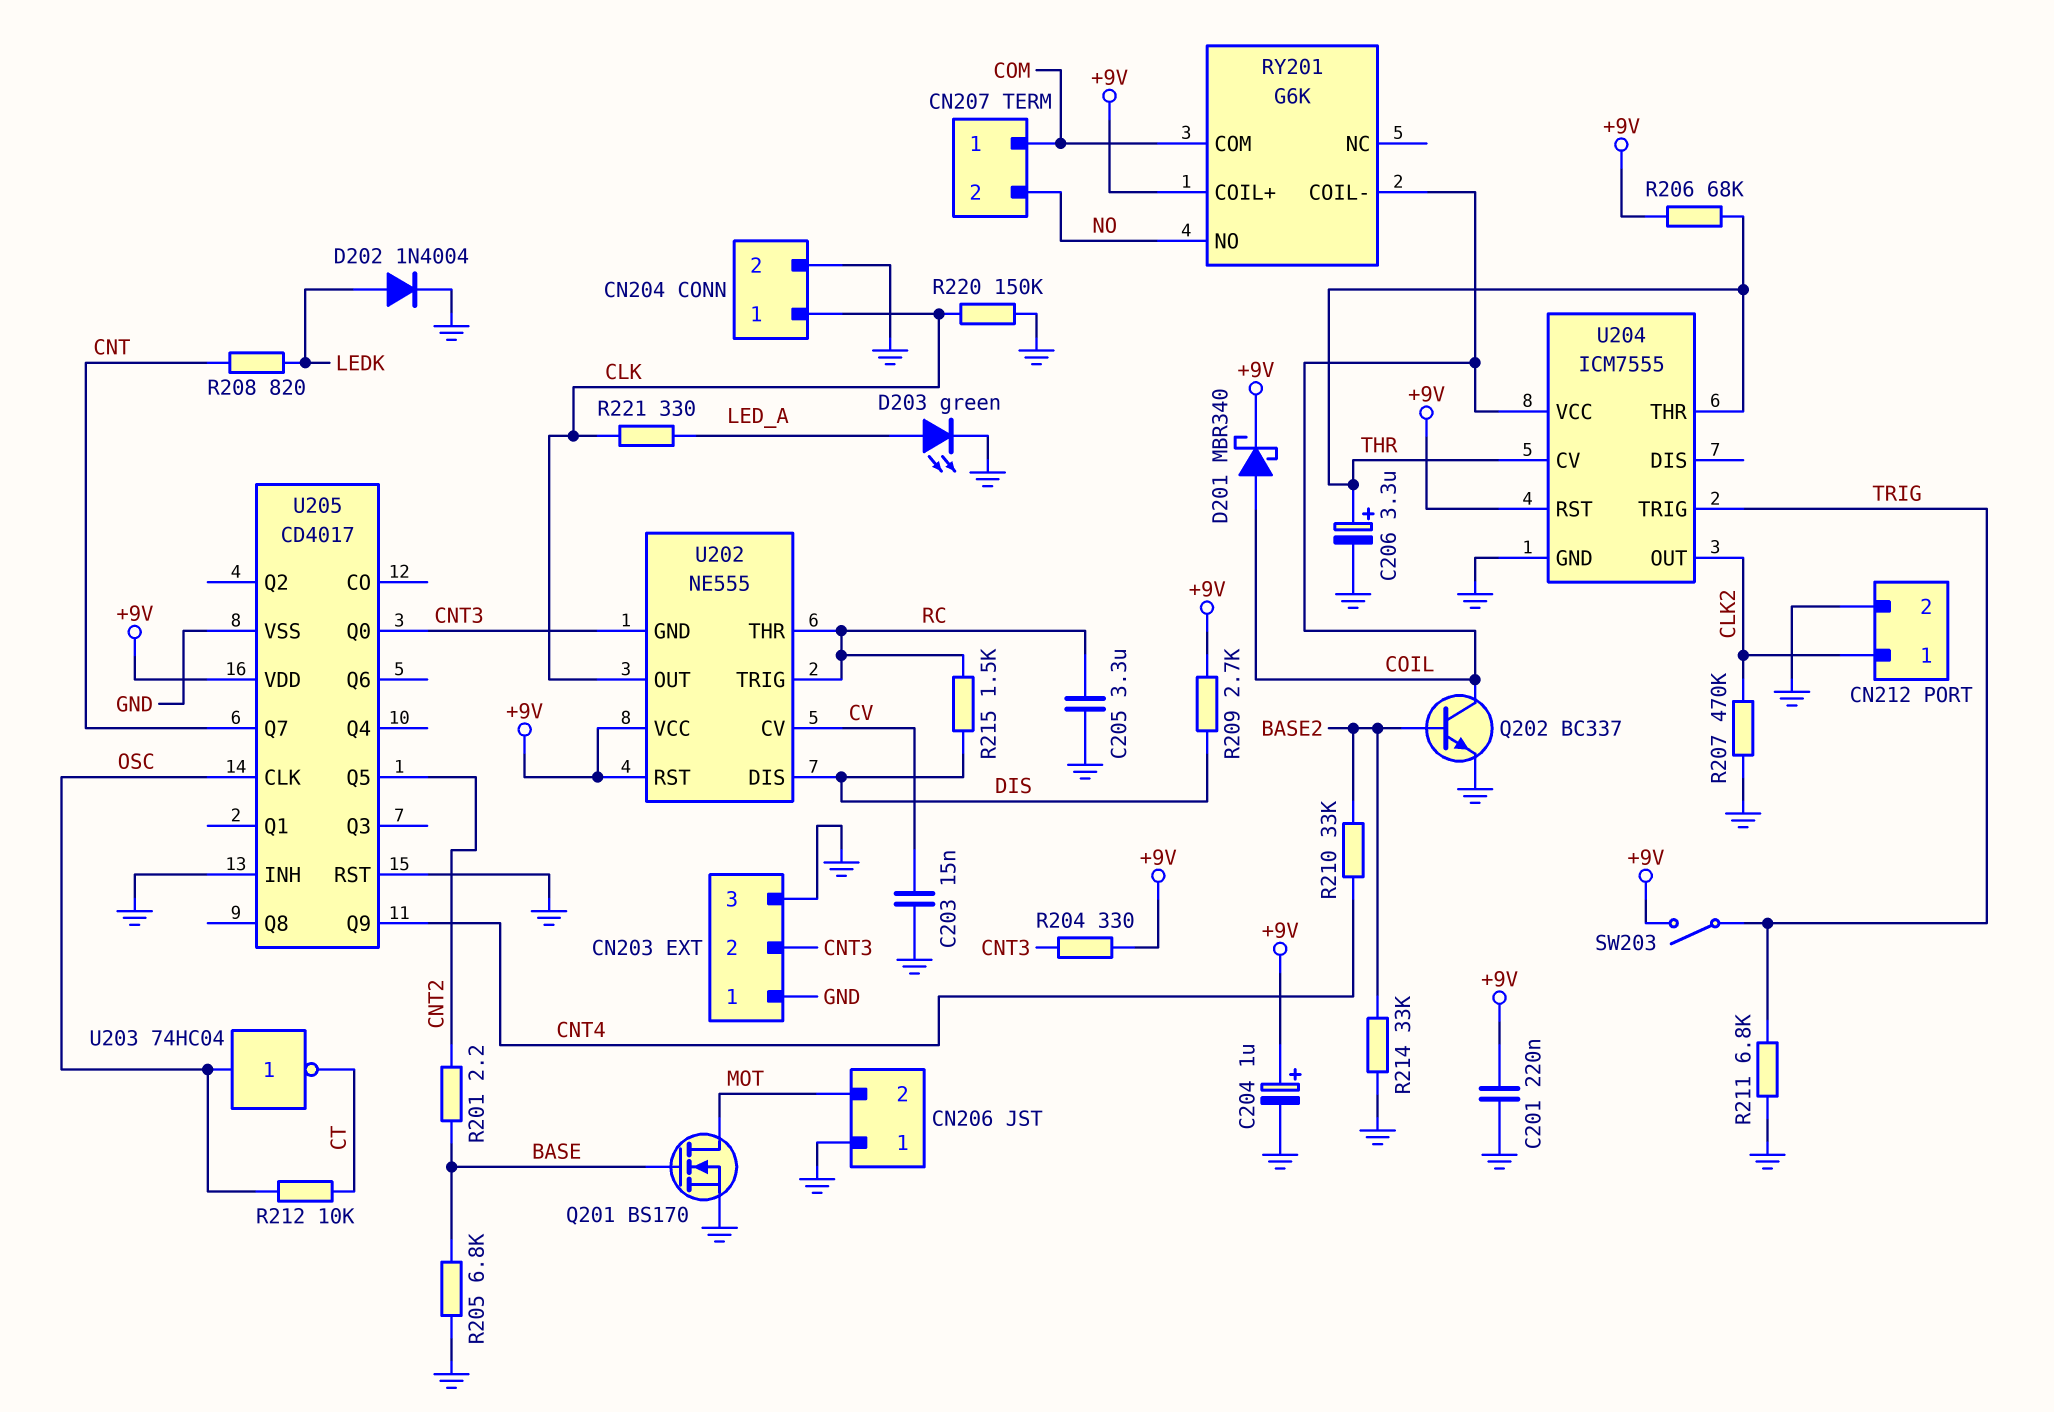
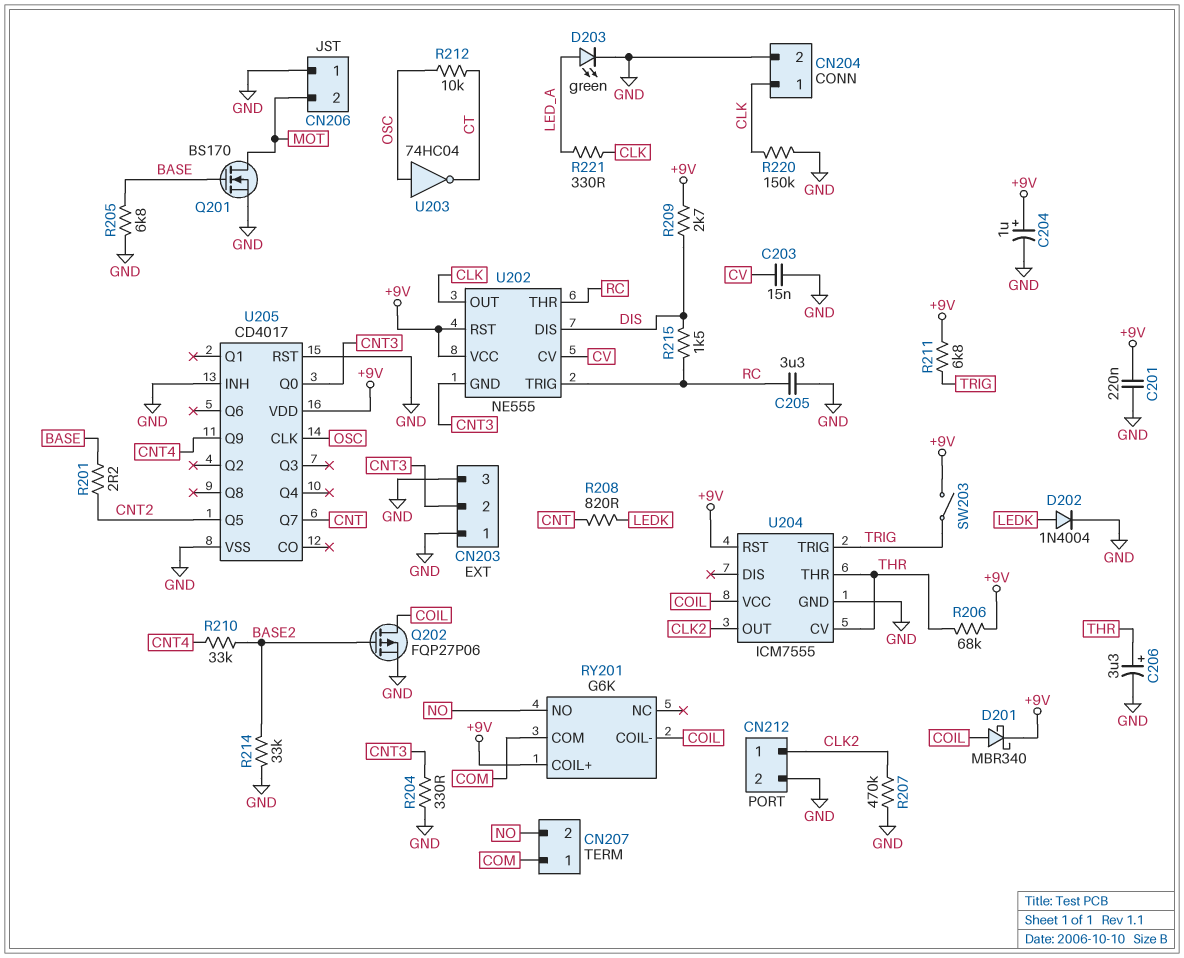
Q202: NPN BC337 (B BASE2, C COIL, E GND) -> PMOS FQP27P06 (G BASE2, D COIL, S GND)
R204: 330 (+9V, CNT3) -> 330 (CNT3, GND)
R211: 6.8k (GND, TRIG) -> 6.8k (+9V, TRIG)

